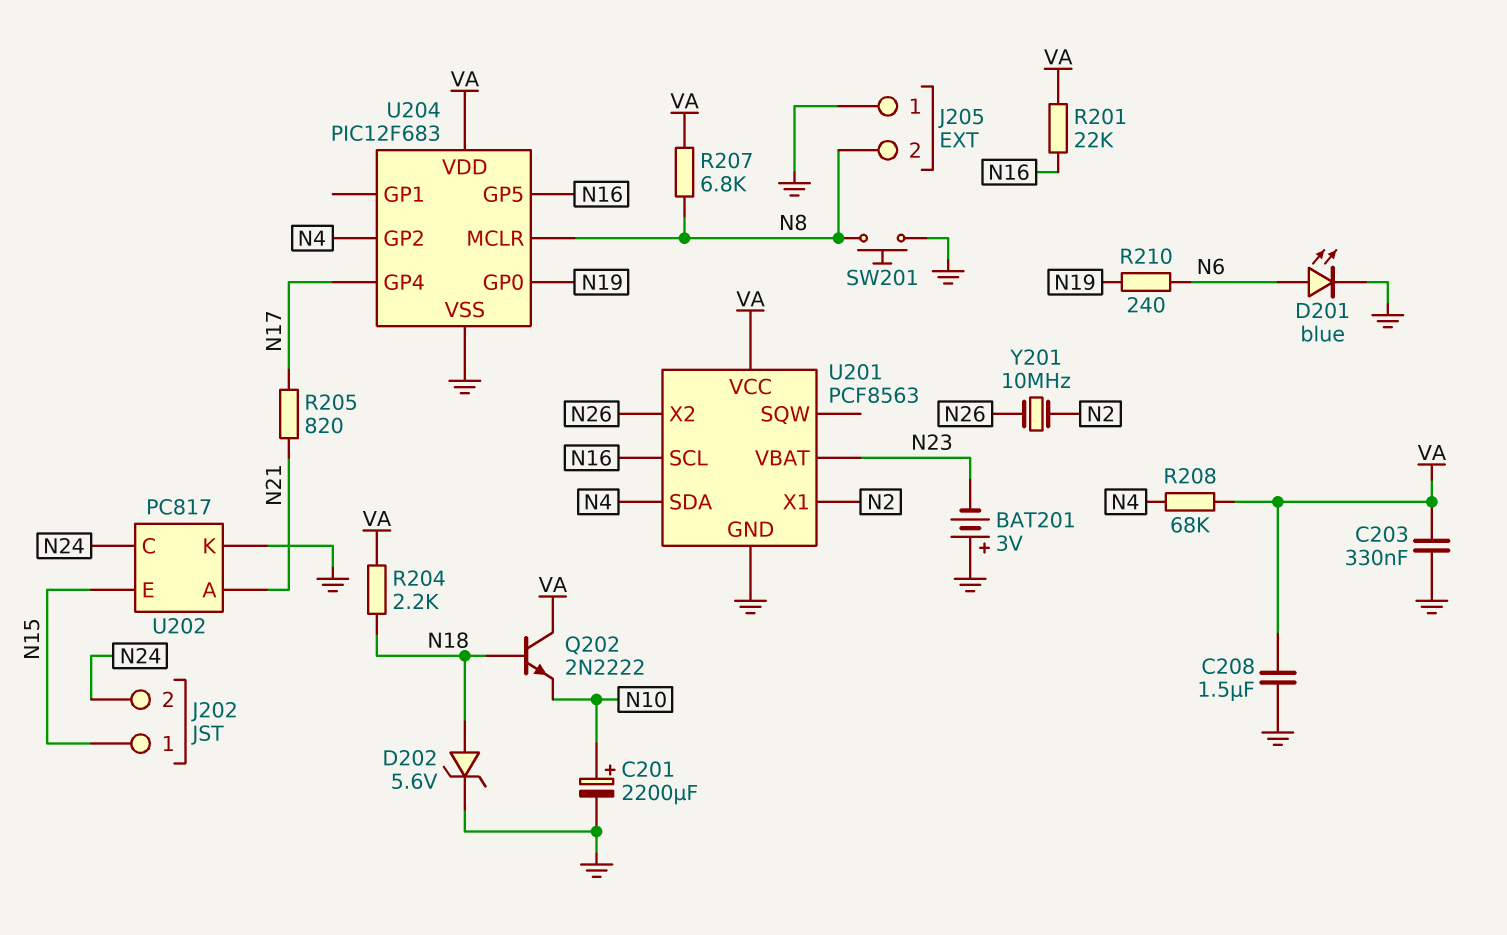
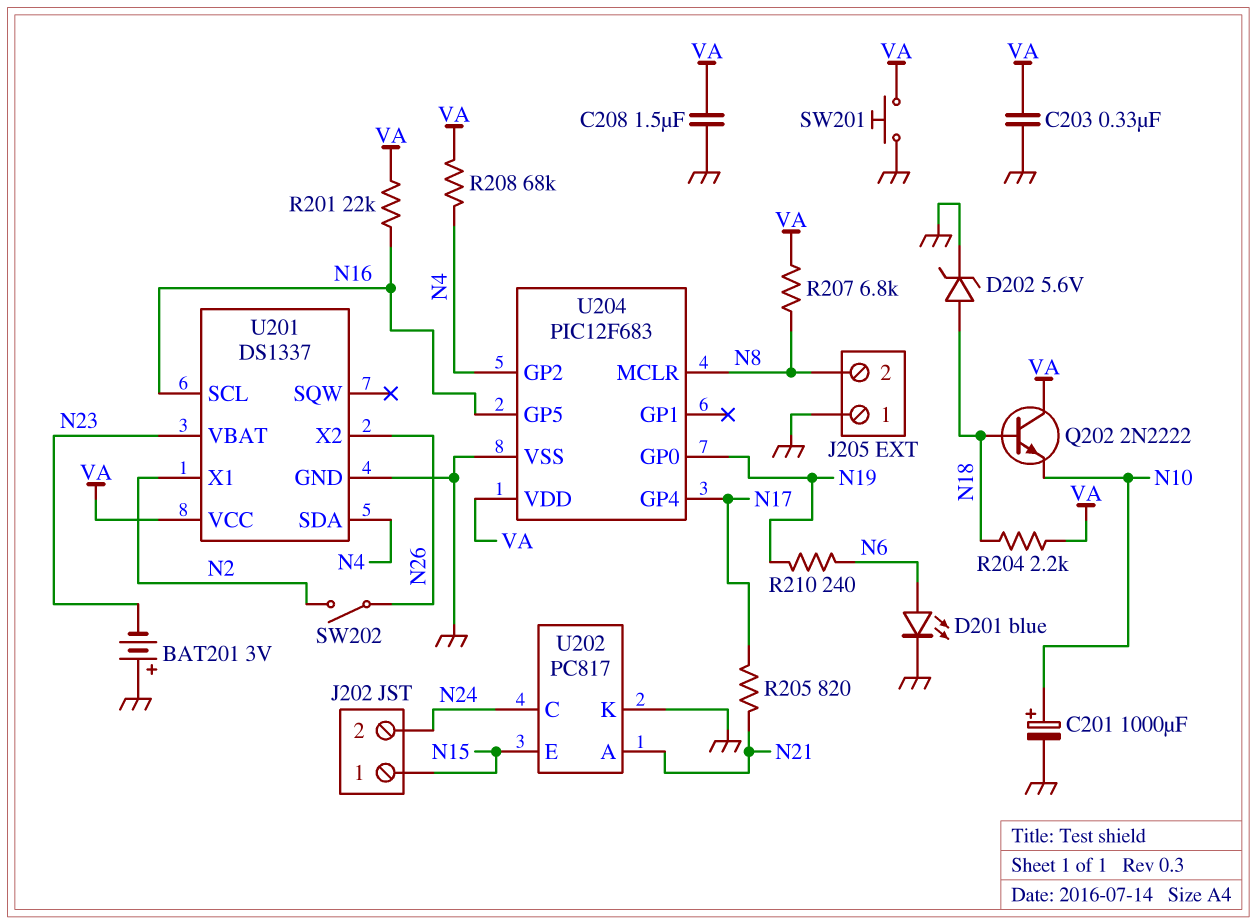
C201: 2200uF (plus N10, minus GND) -> 1000uF (plus N10, minus GND)
SW201: button (GND, N8) -> button (GND, VA)
SW202: none -> switch (N2, N26)
U201: PCF8563 -> DS1337
Y201: 10MHz (N2, N26) -> none

